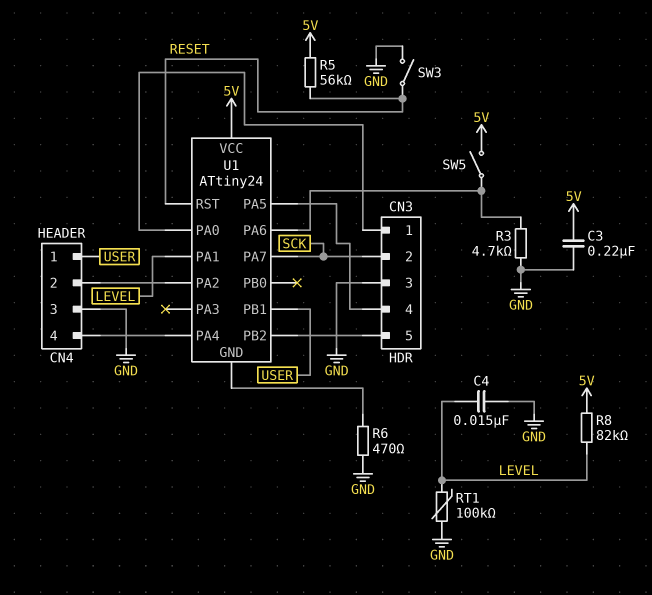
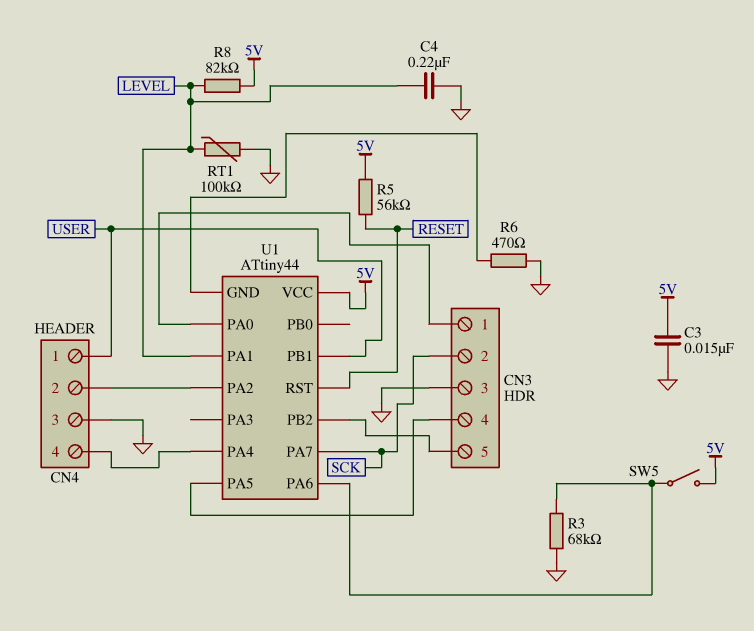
C3: 220nF (5V, GND) -> 15nF (5V, GND)
C4: 15nF (GND, LEVEL) -> 220nF (GND, LEVEL)
R3: 4.7k (GND, U1/PA6) -> 68k (GND, U1/PA6)
SW3: switch (GND, RESET) -> none
U1: ATtiny24 -> ATtiny44

